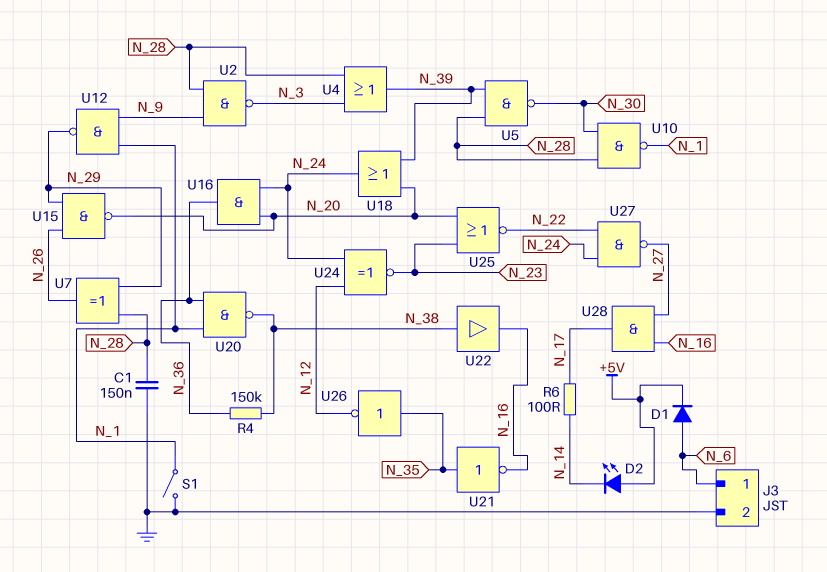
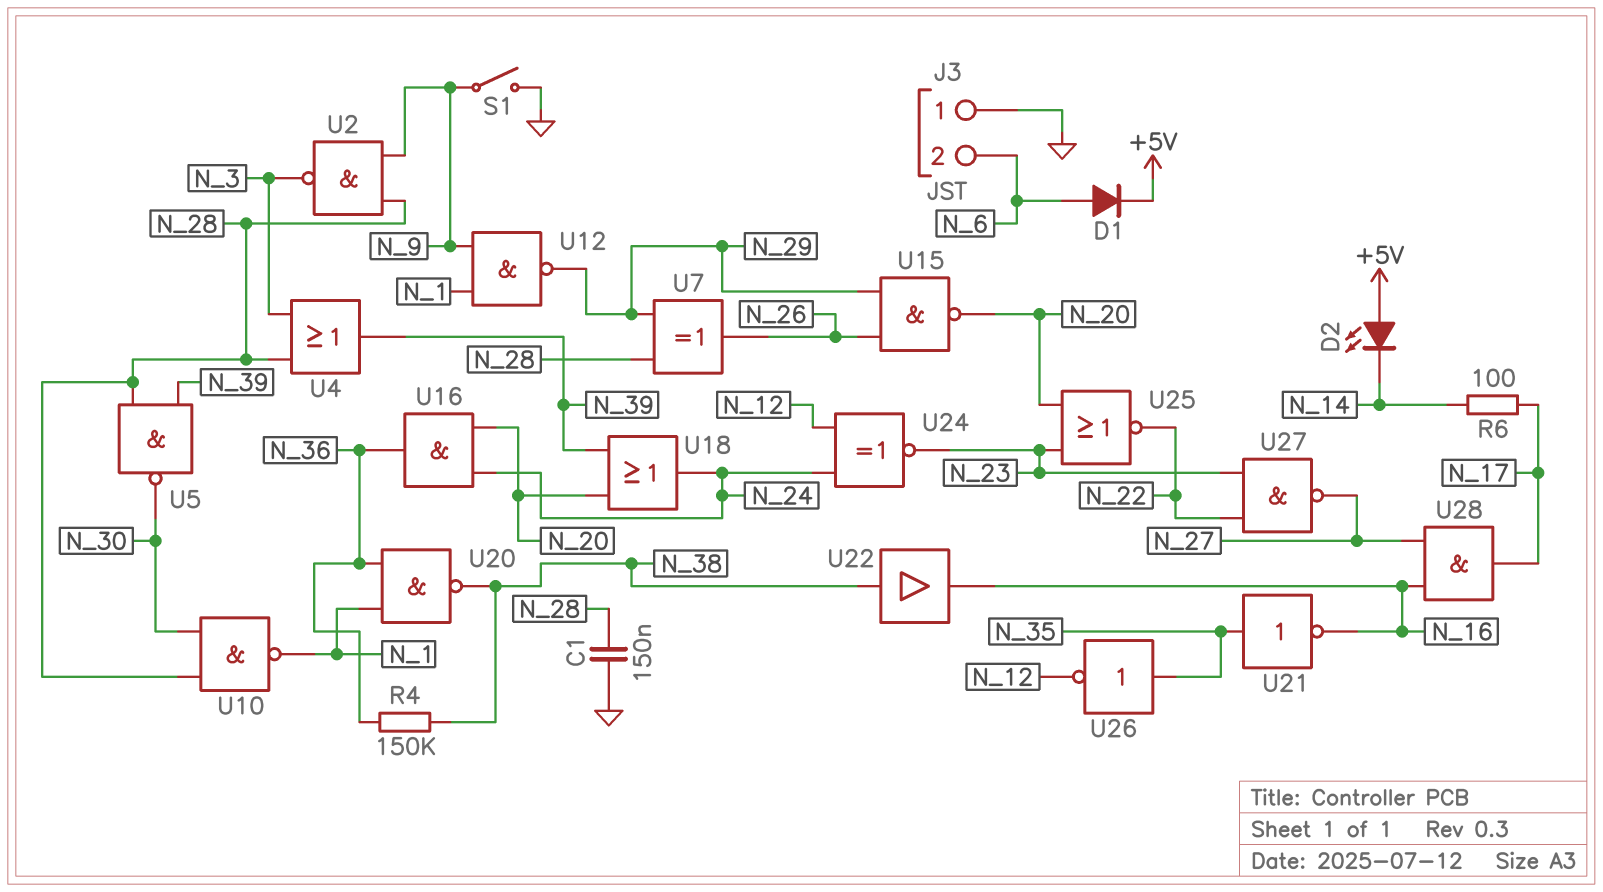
J3 pin 1: N_6 -> GND
J3 pin 2: GND -> N_6
S1: switch (GND, N_1) -> switch (GND, N_9)
U27: NAND (in N_22, in N_24, out N_27) -> NAND (in N_22, in N_23, out N_27)

